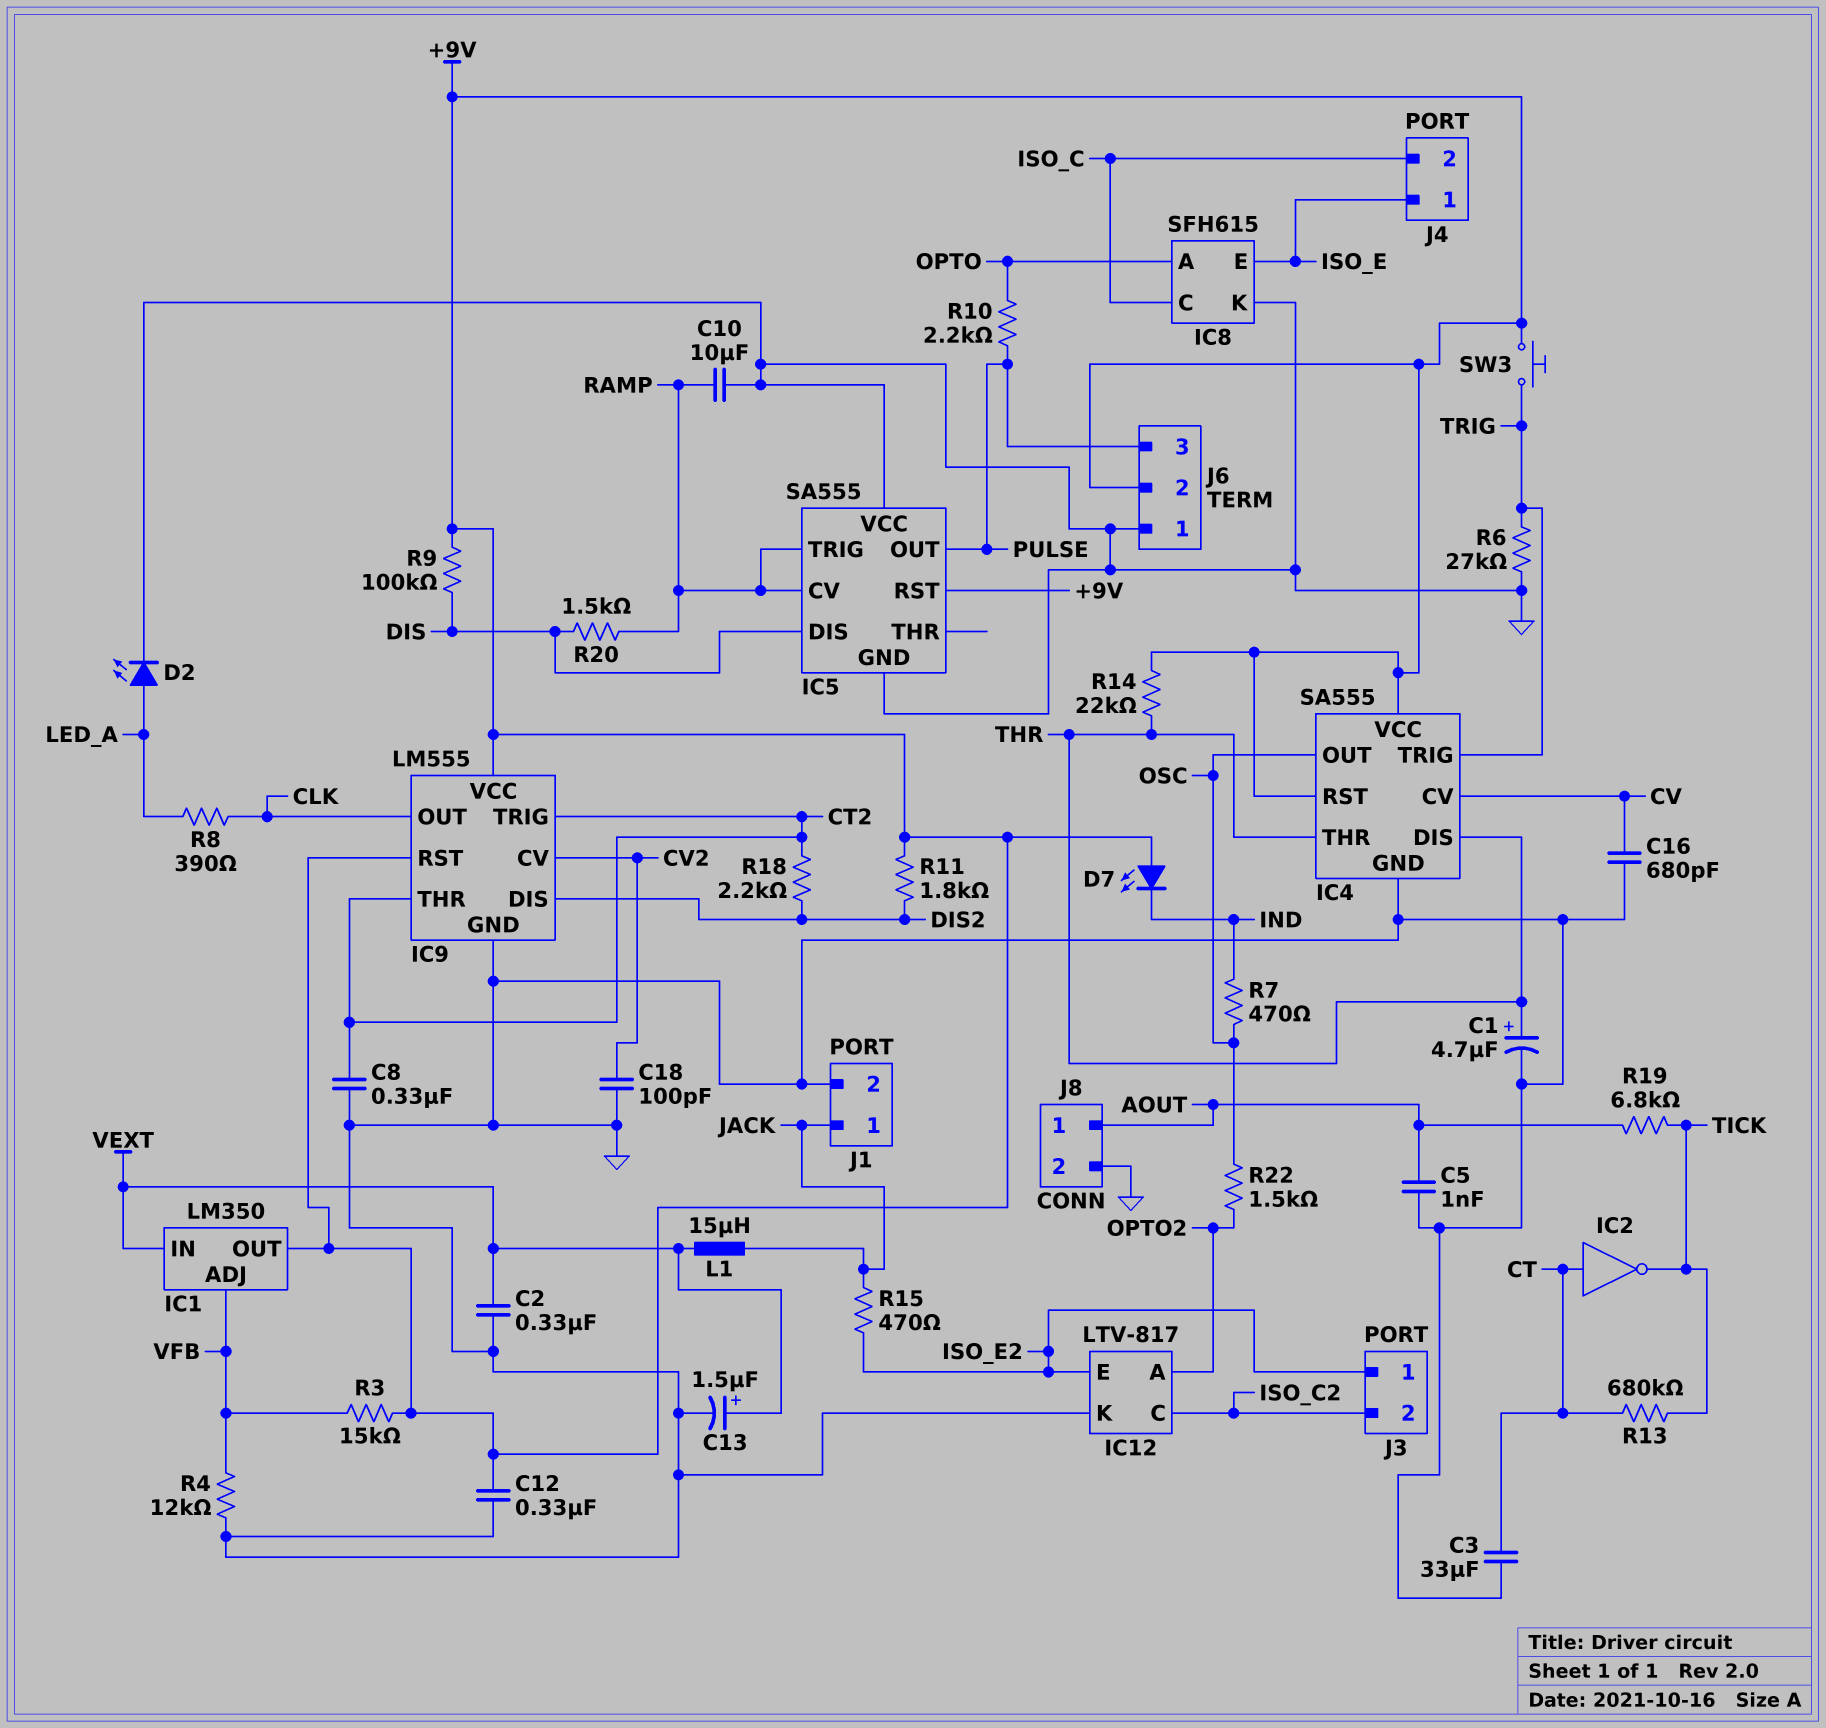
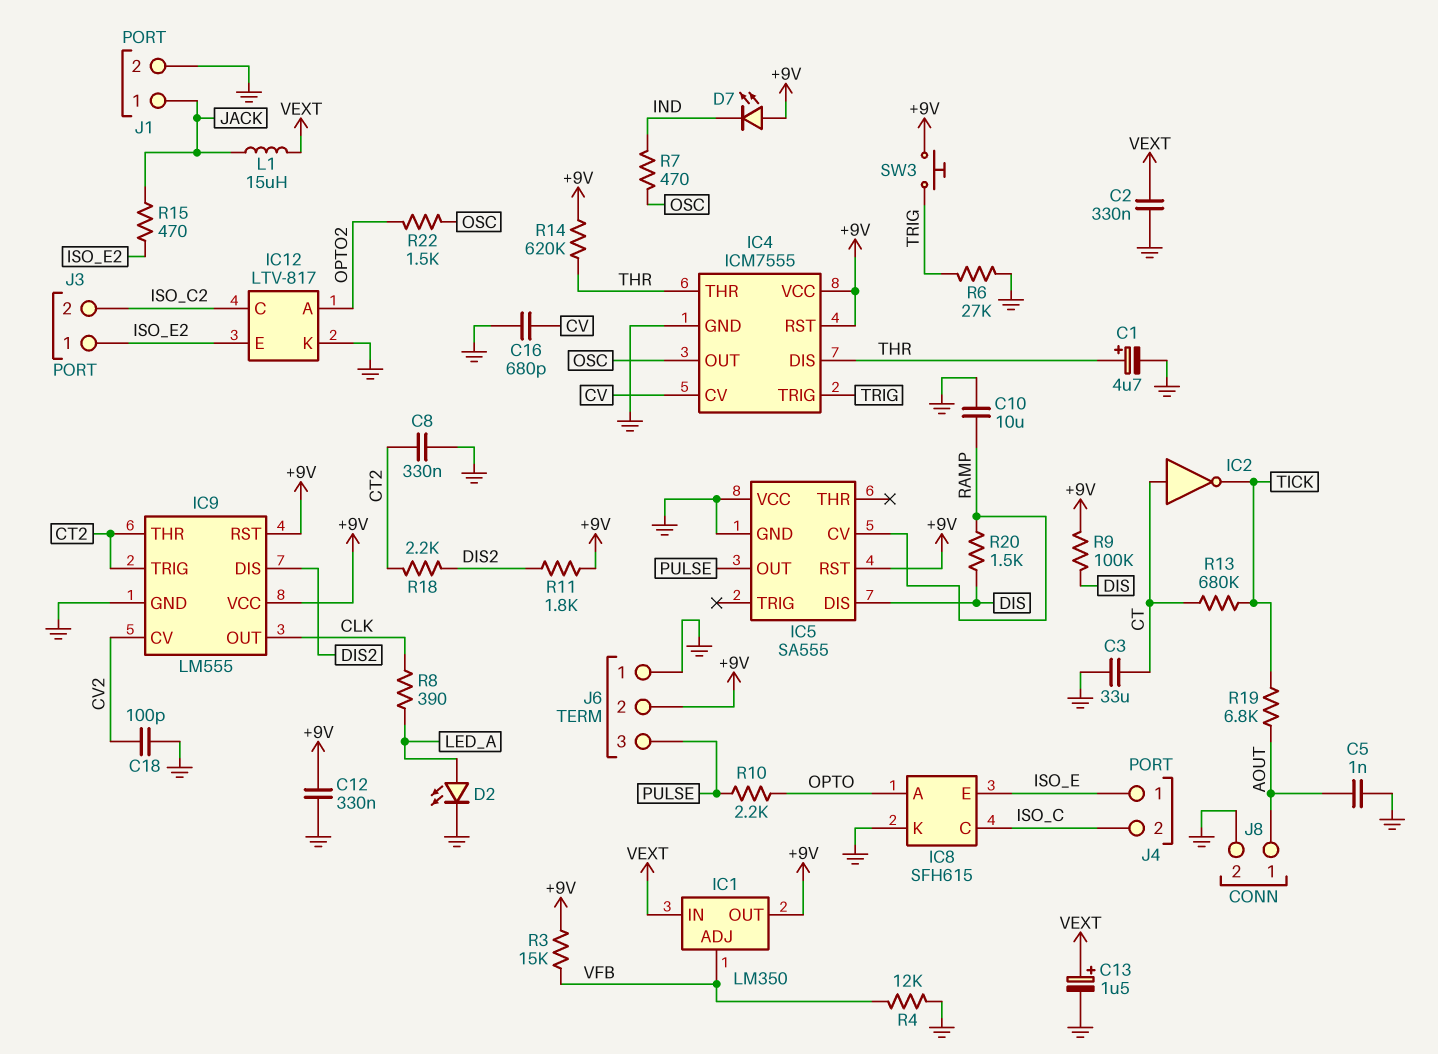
IC4: SA555 -> ICM7555
IC5 pin TRIG: RAMP -> none
R14: 22k (+9V, THR) -> 620k (+9V, THR)

